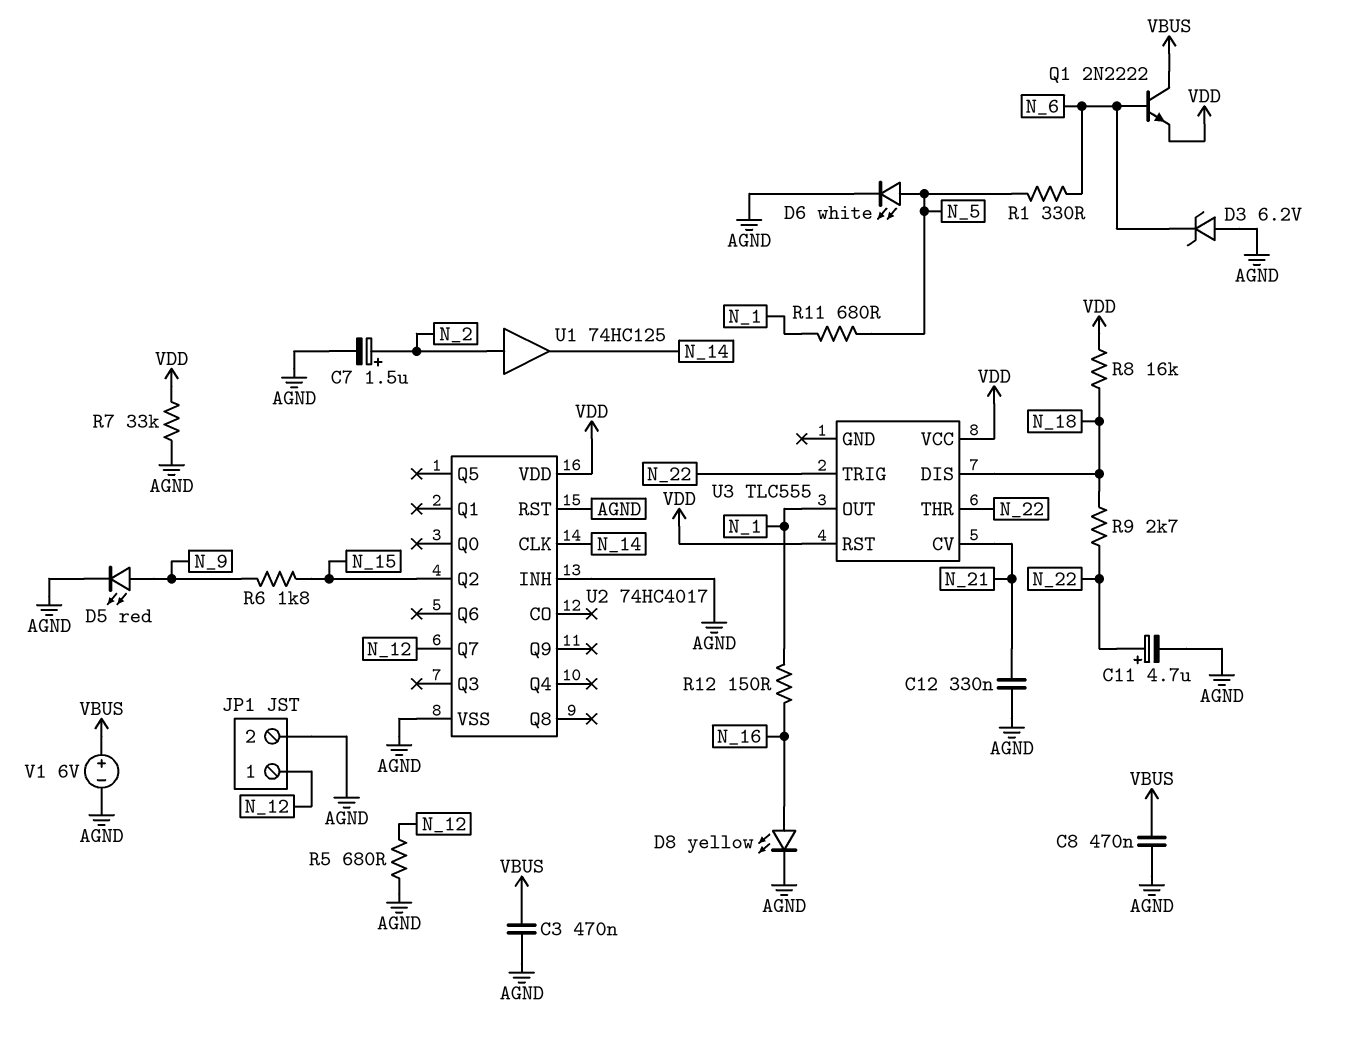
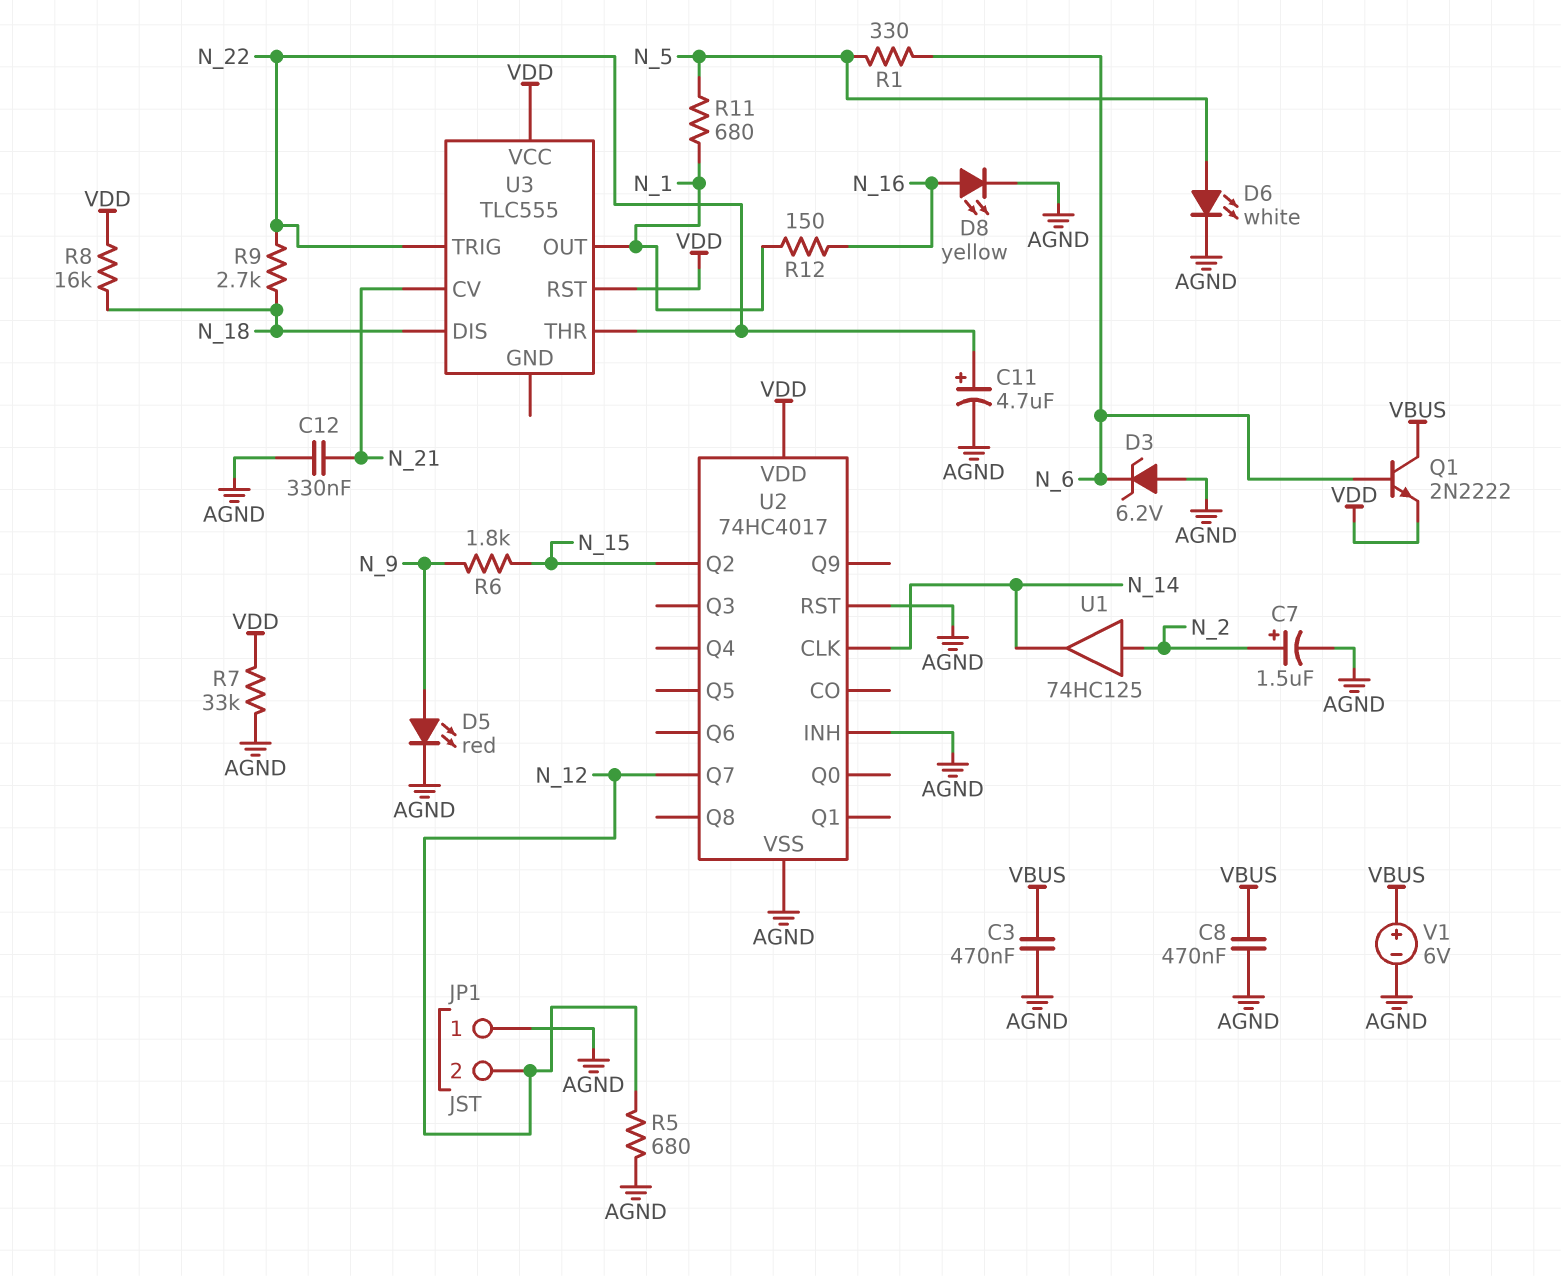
JP1 pin 1: N_12 -> AGND
JP1 pin 2: AGND -> N_12

